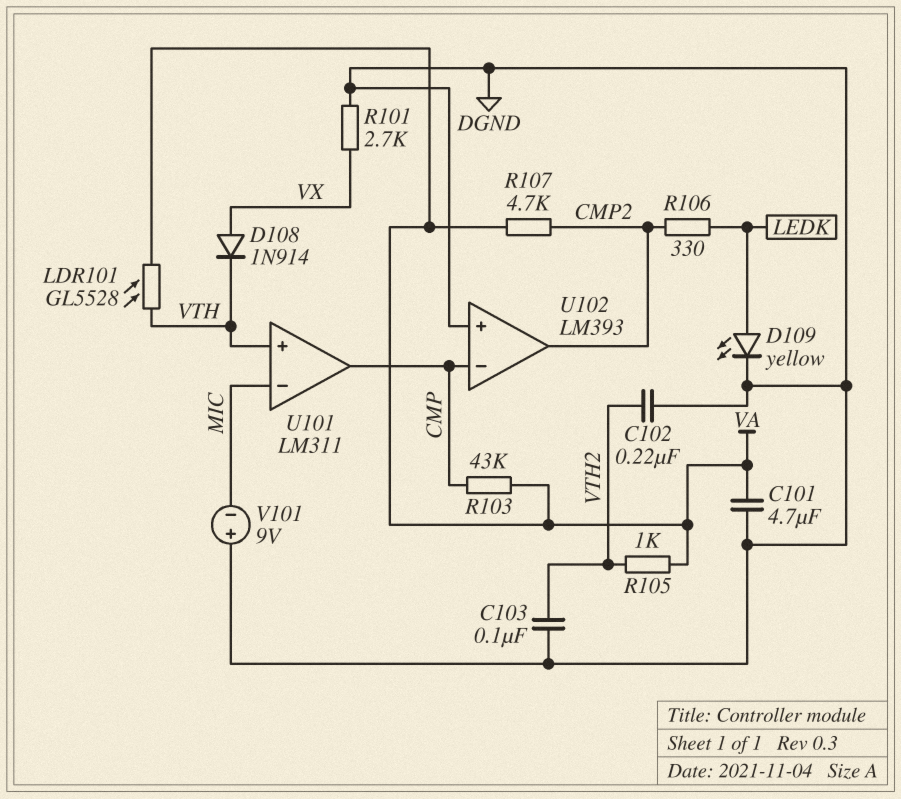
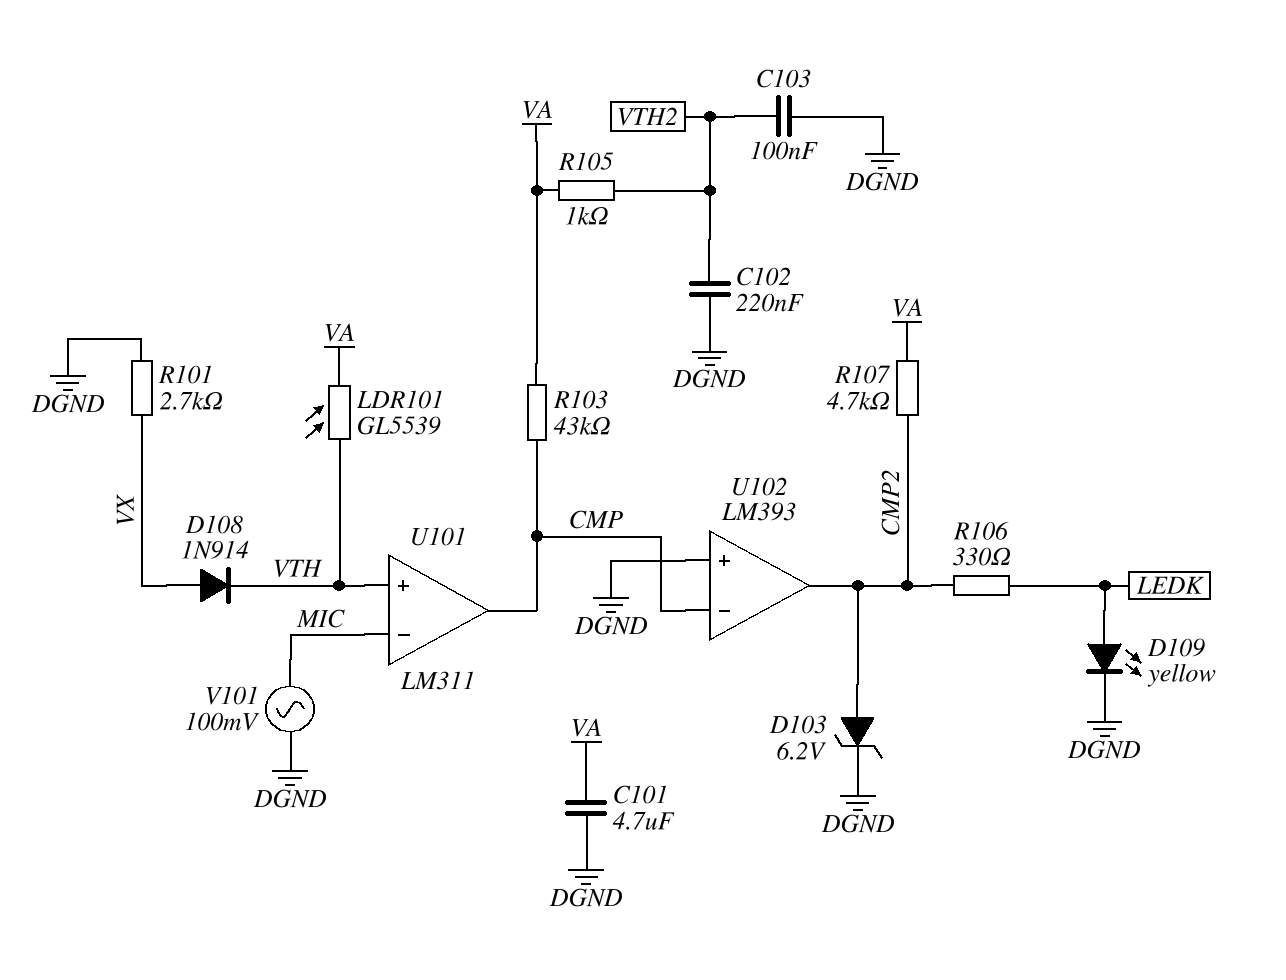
D103: none -> zener 6.2V (A CMP2, K DGND)
LDR101: GL5528 (VA, VTH) -> GL5539 (VA, VTH)
V101: 9V (plus DGND, minus MIC) -> AC 100mV (DGND, MIC)

